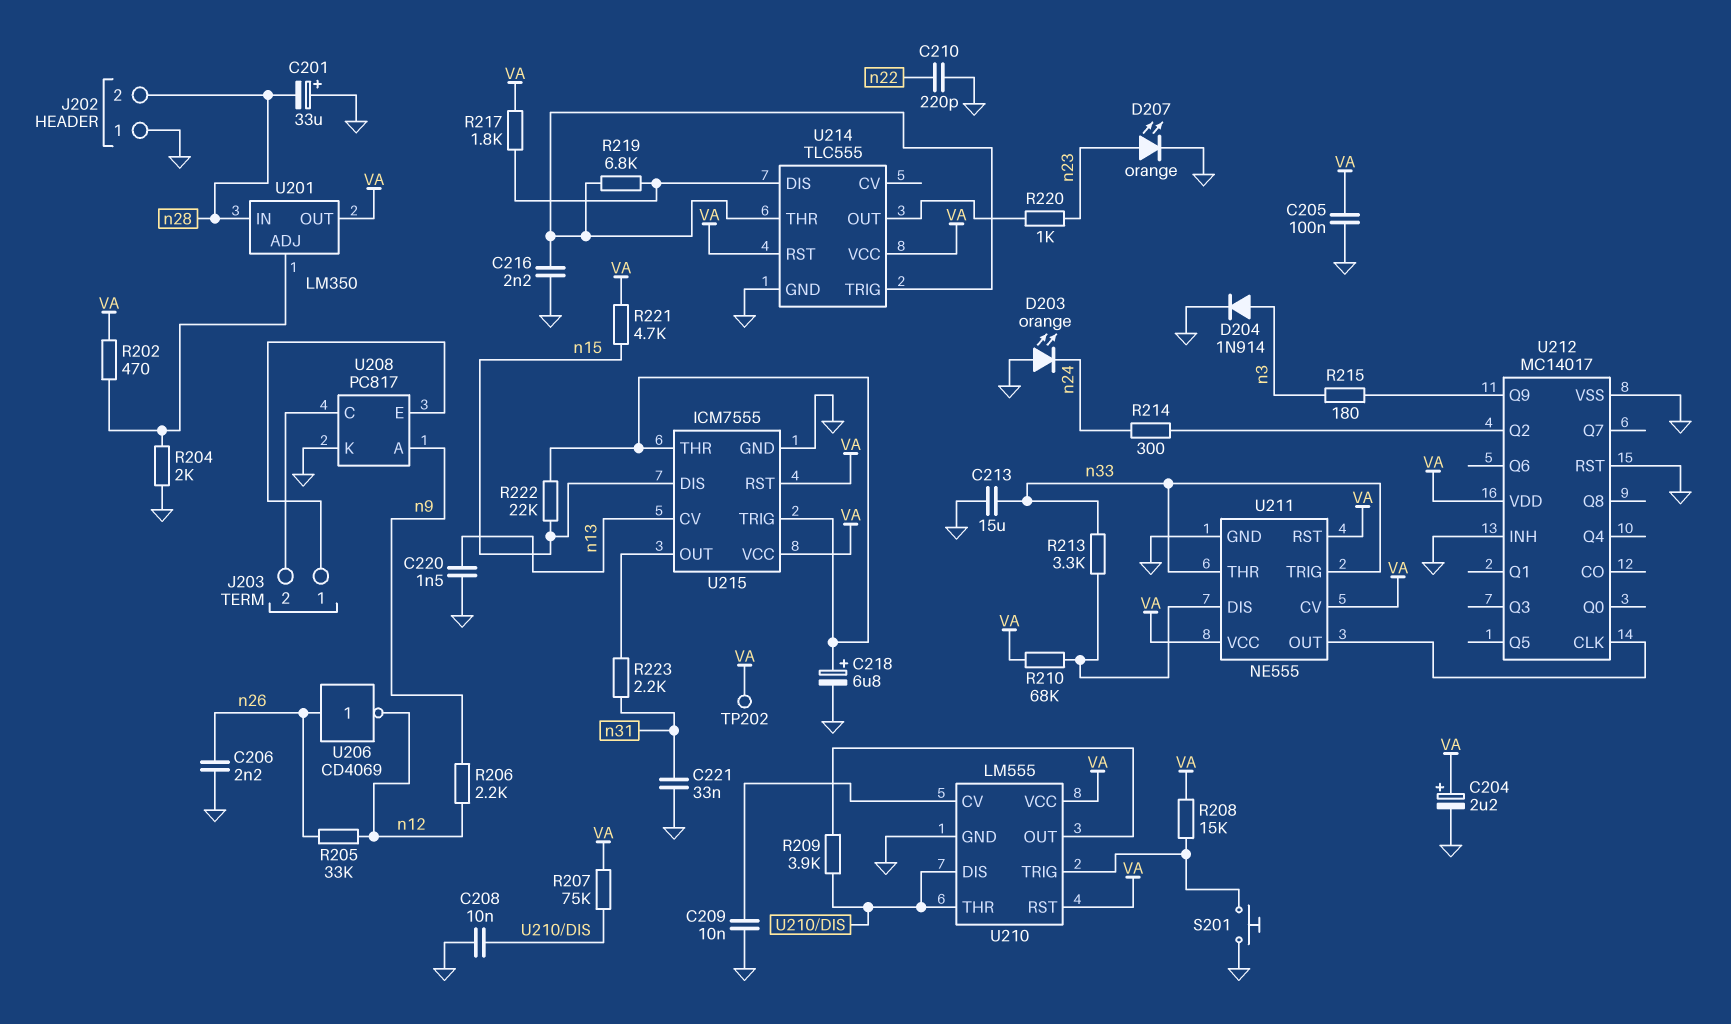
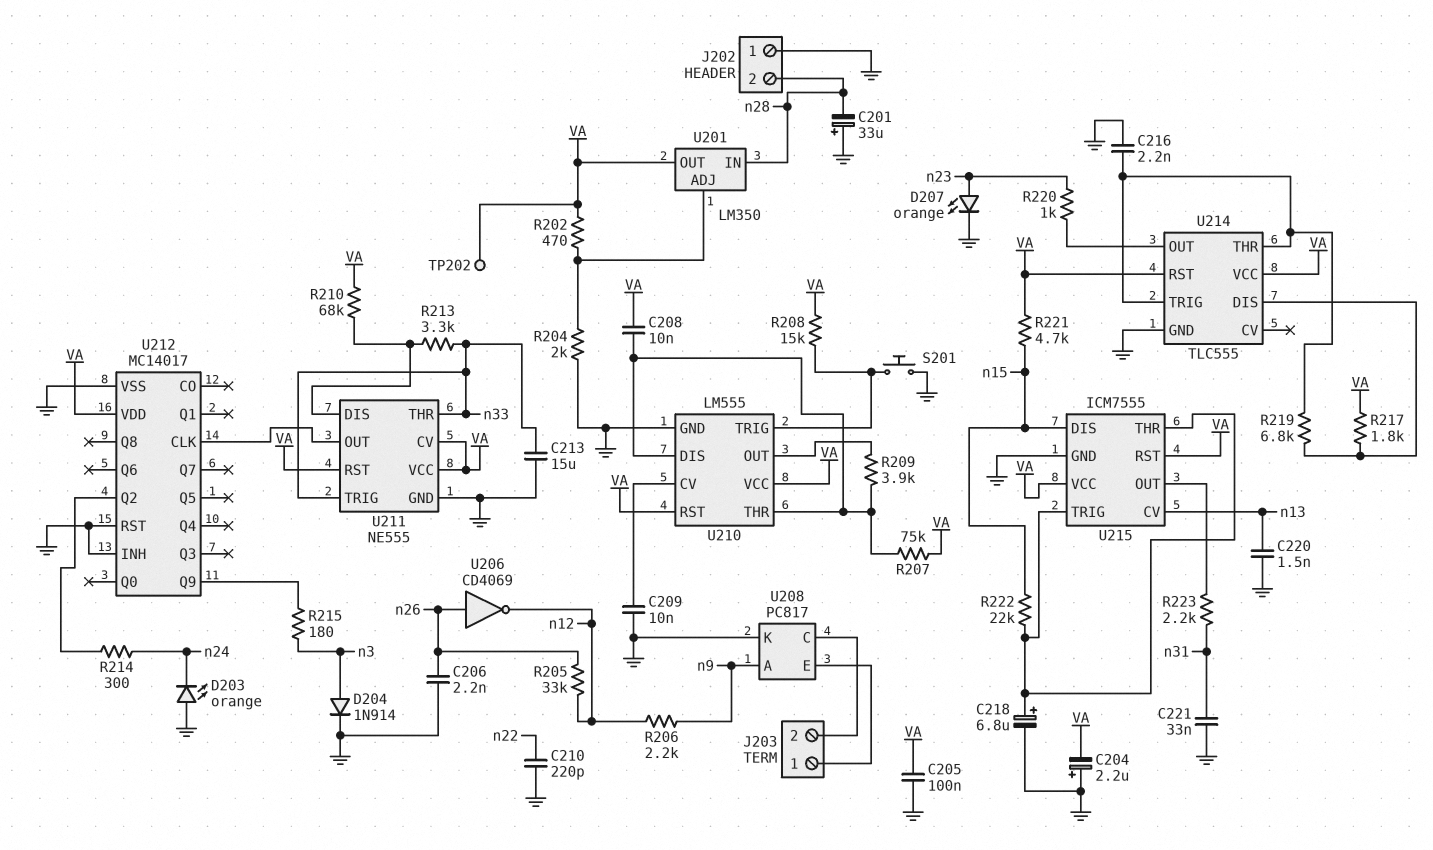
C204: 2.2uF (plus VA, minus GND) -> 2.2uF (plus GND, minus VA)
C208: 10nF (GND, U210/DIS) -> 10nF (U210/DIS, VA)

